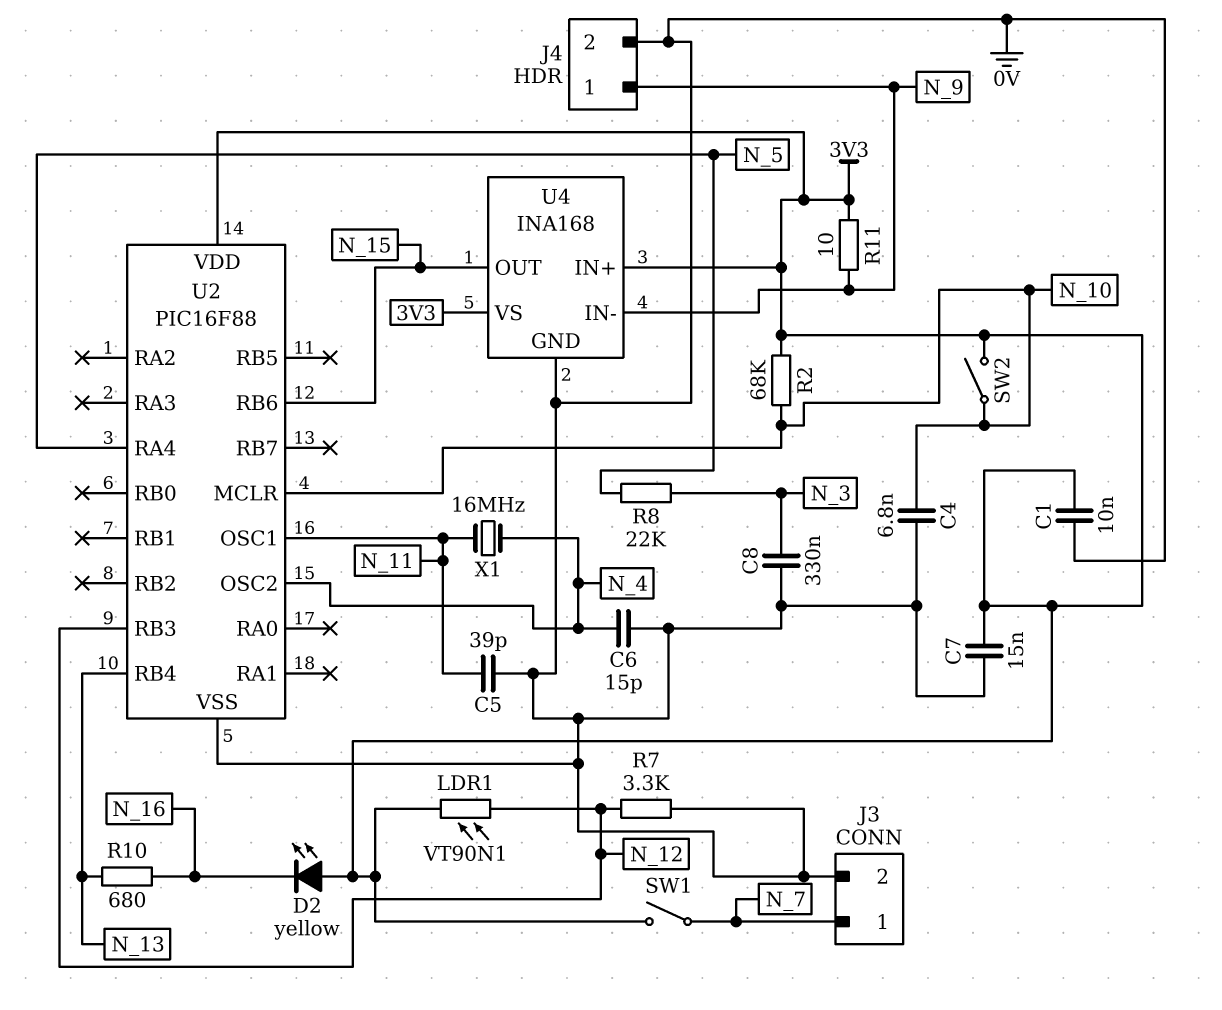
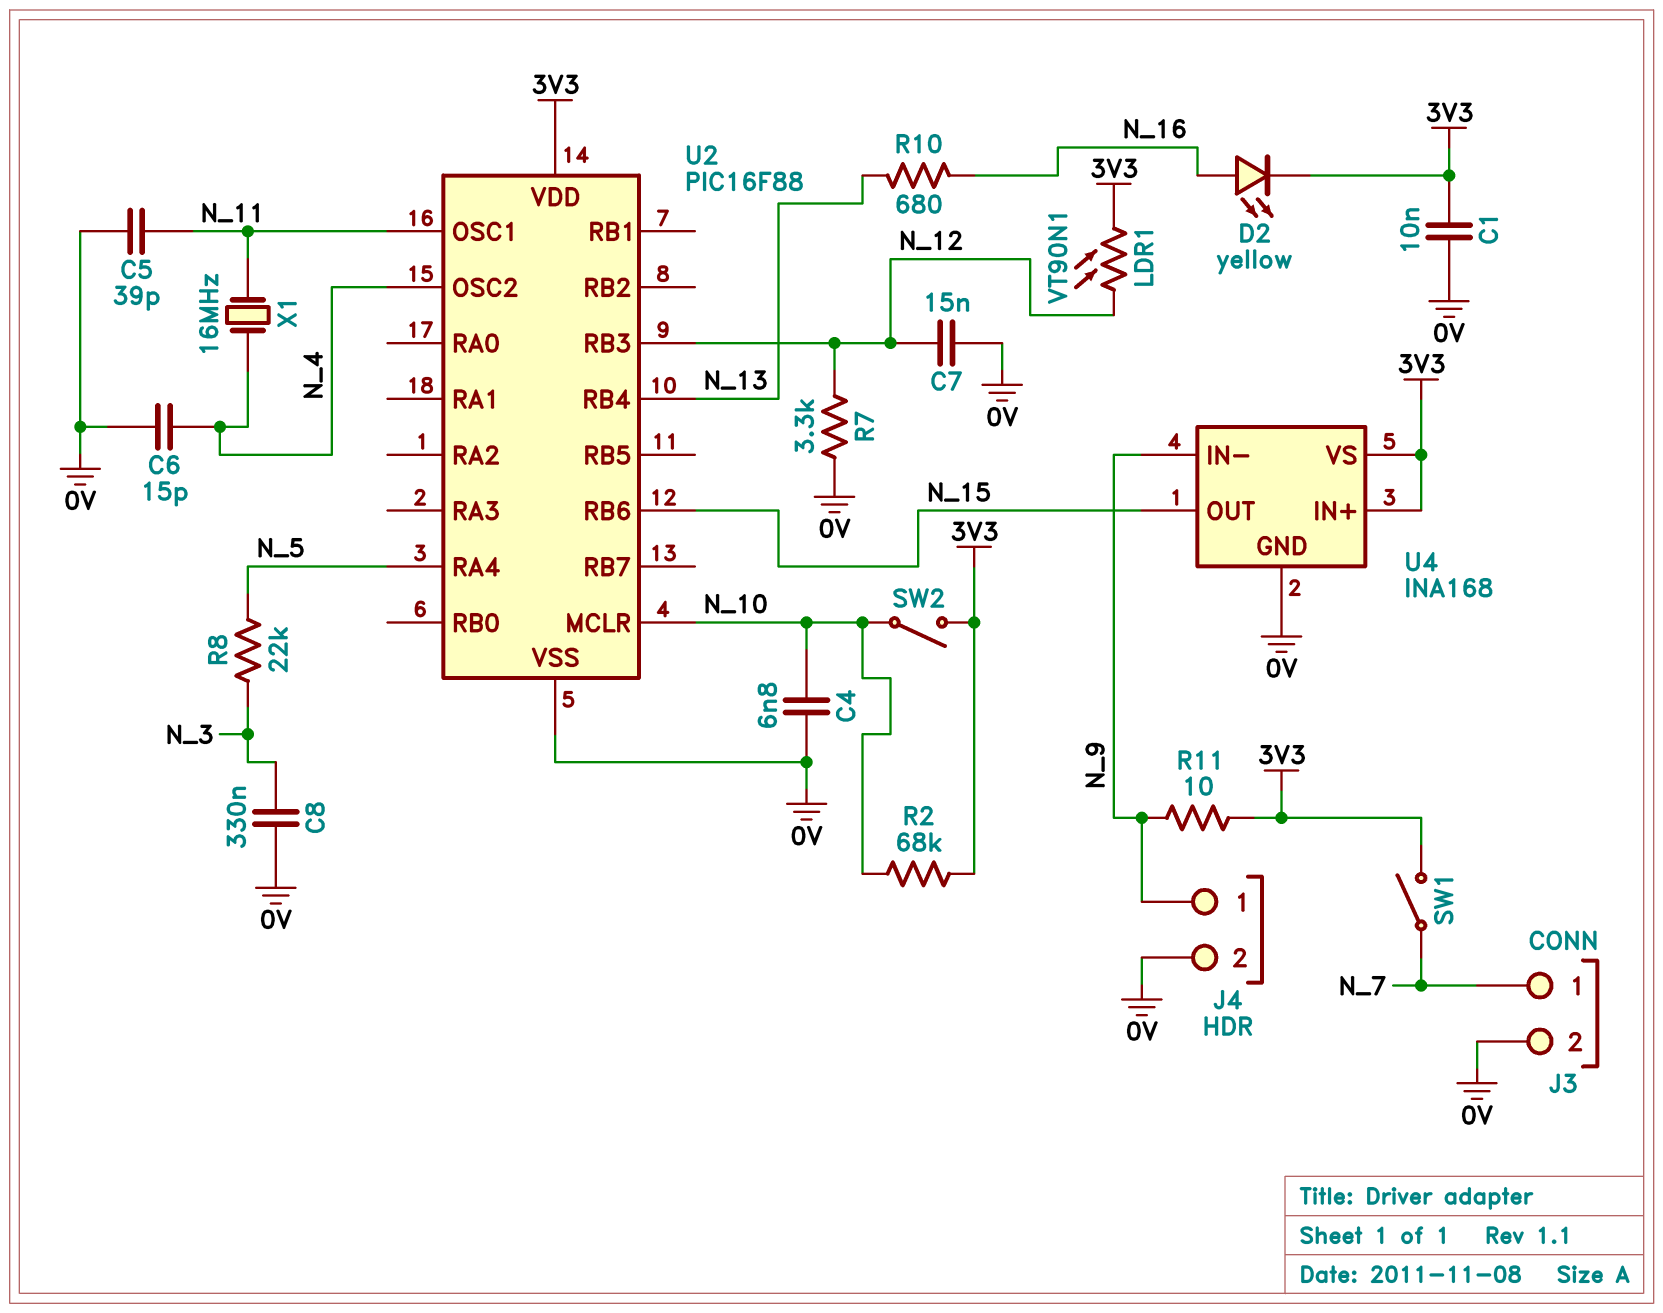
C7: 15nF (0V, 3V3) -> 15nF (0V, N_12)
D2: LED yellow (A 3V3, K N_16) -> LED yellow (A N_16, K 3V3)

